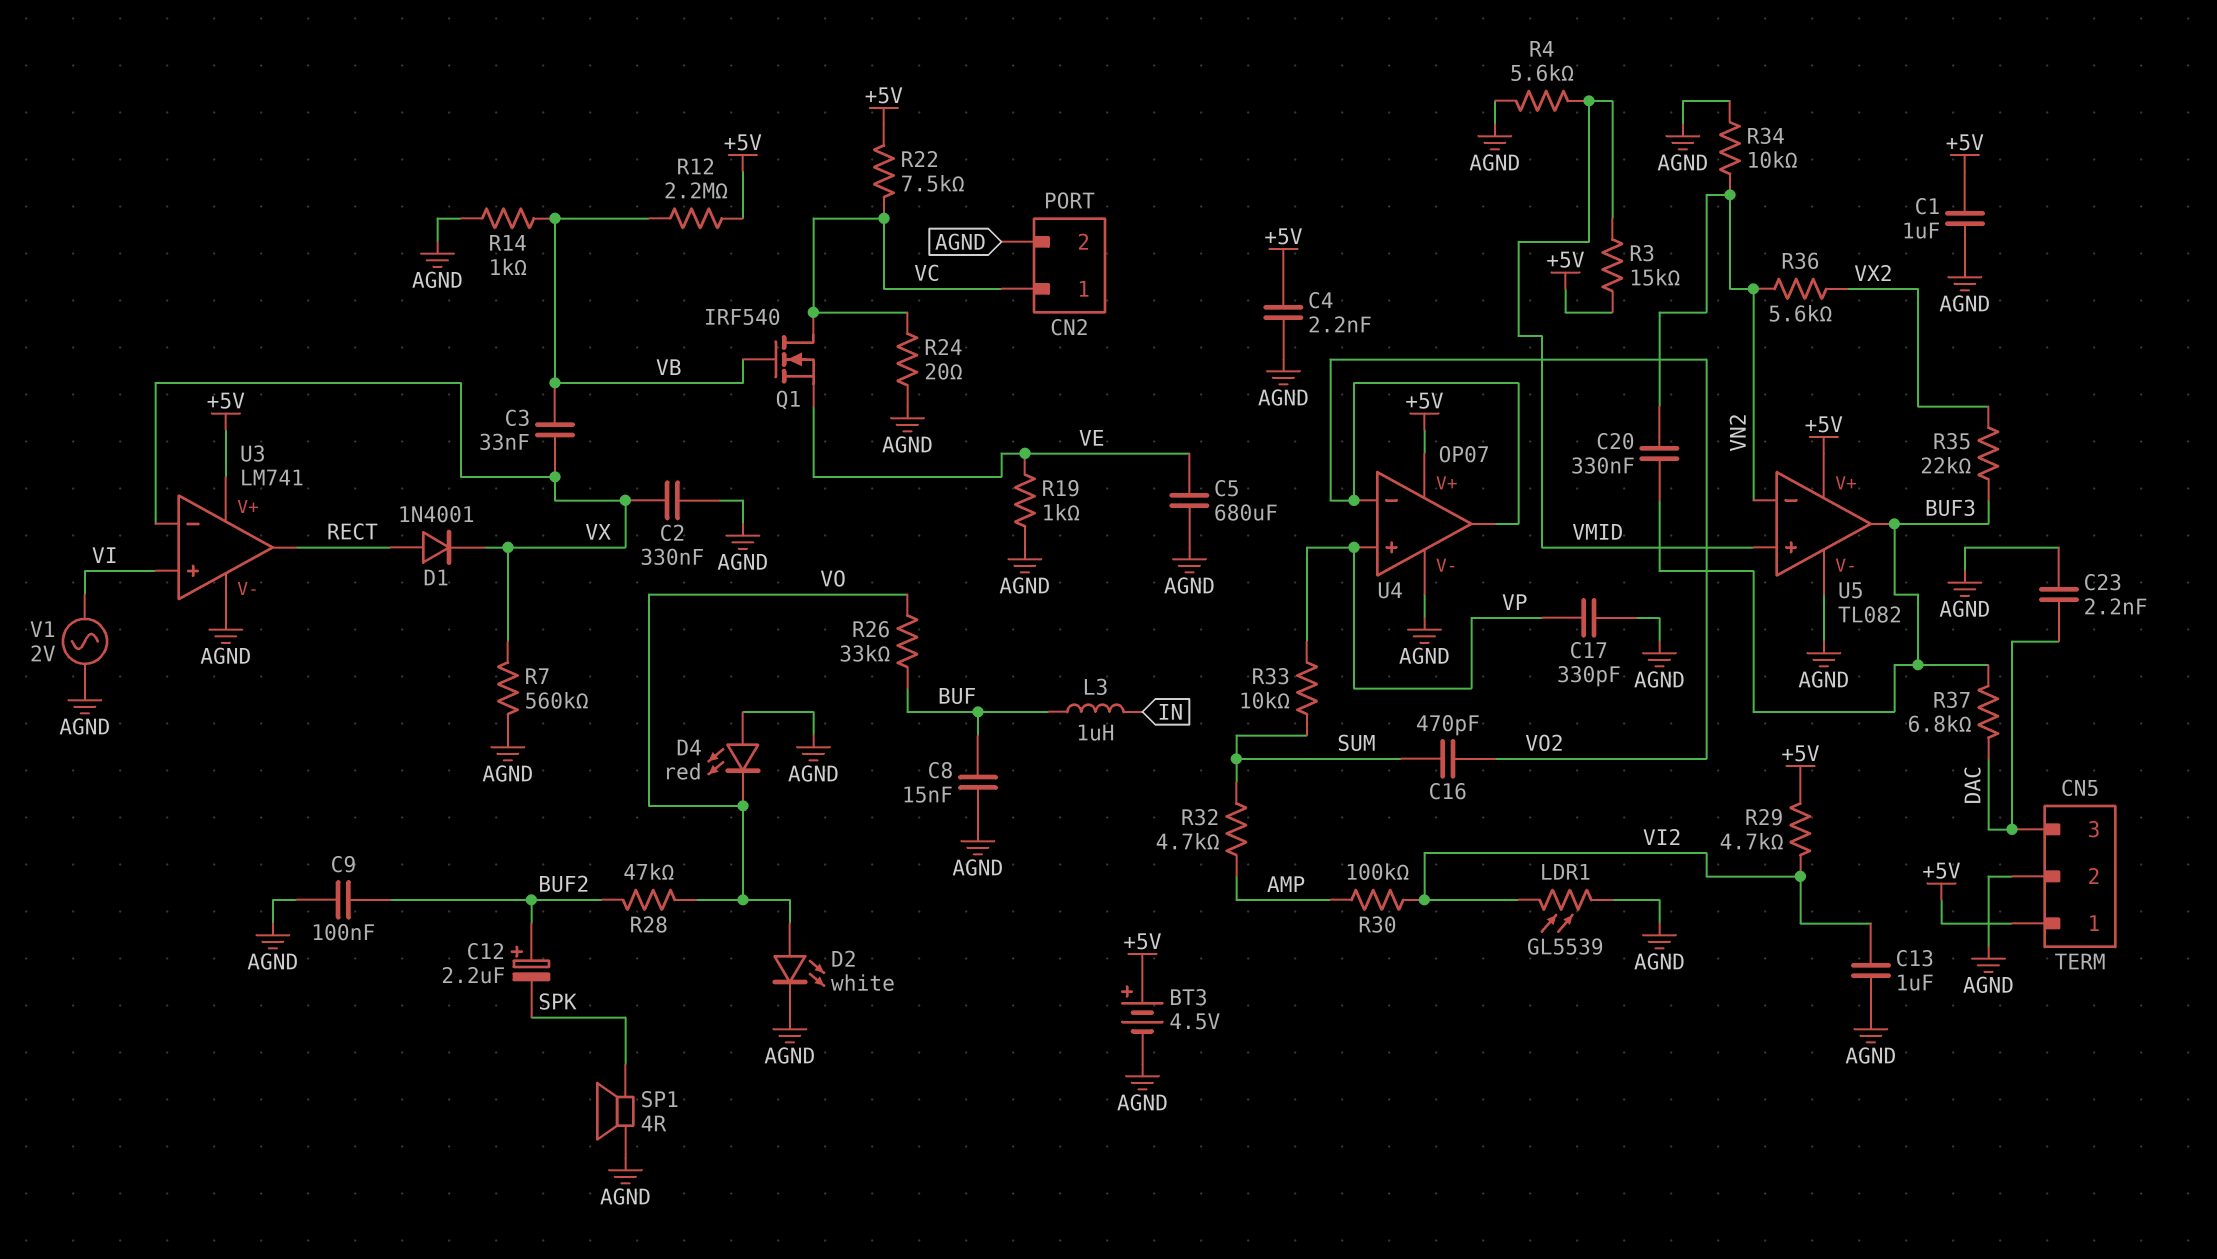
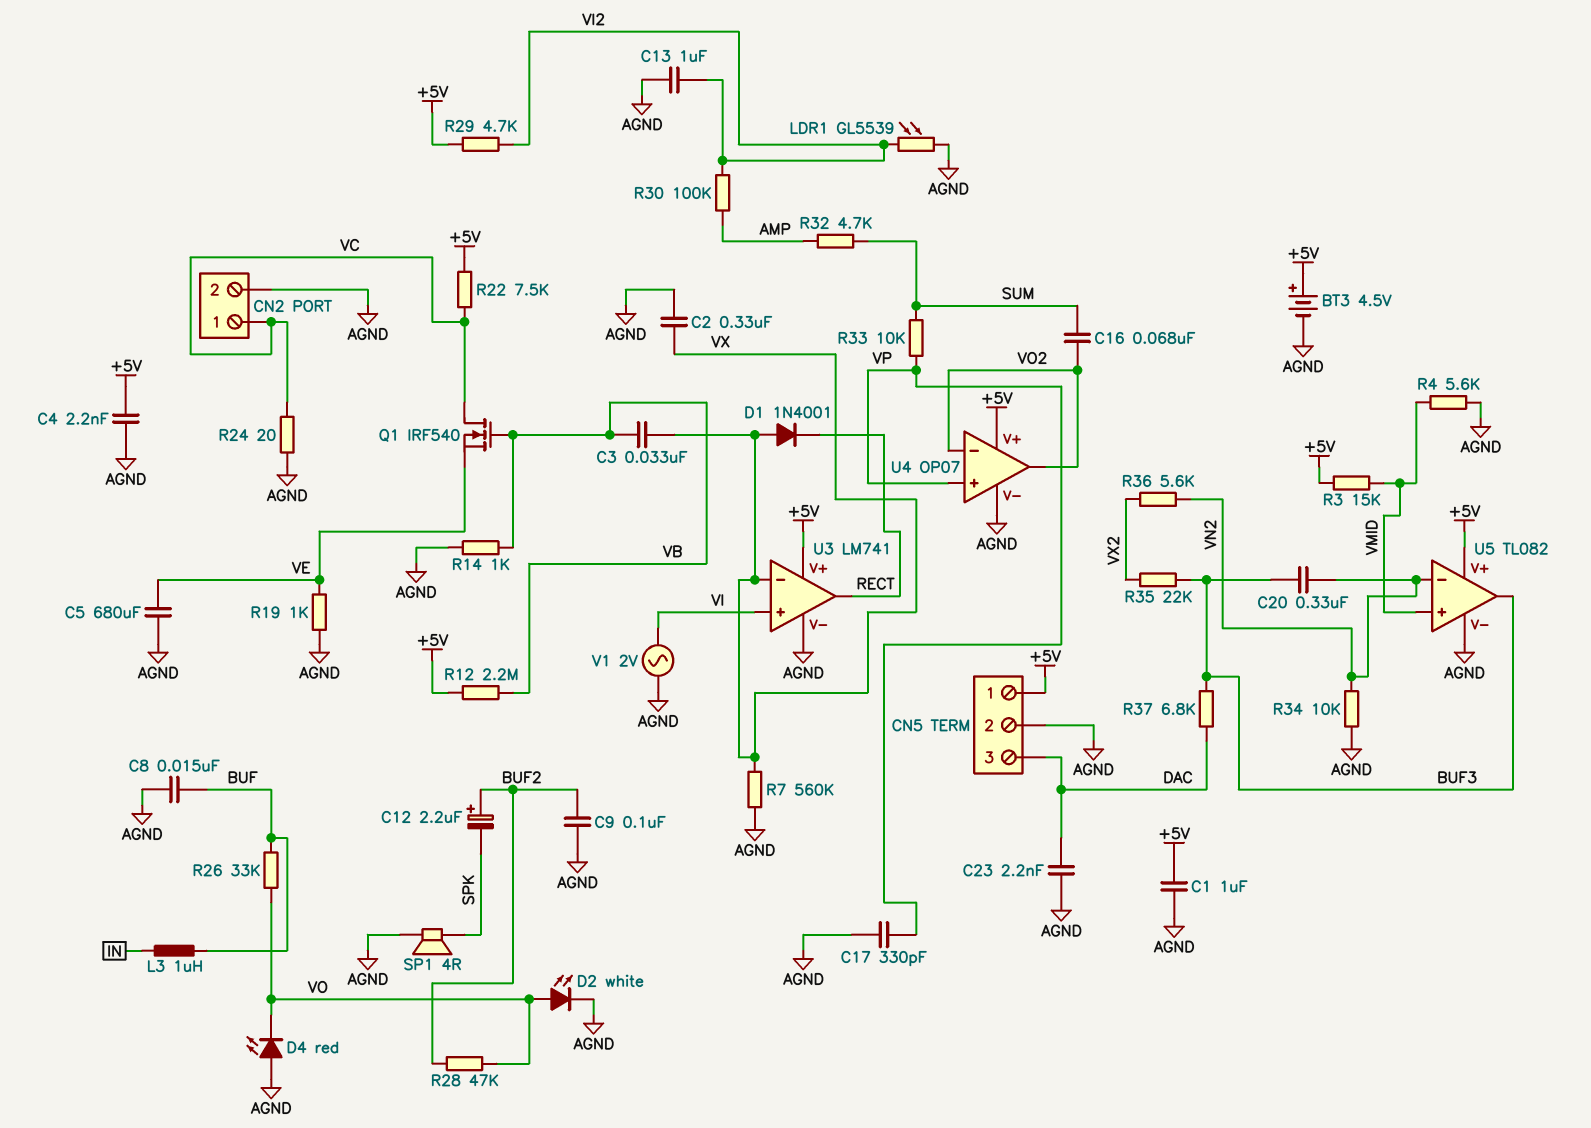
C16: 470pF (SUM, VO2) -> 68nF (SUM, VO2)
D1: diode 1N4001 (A RECT, K VX) -> diode 1N4001 (A VX, K RECT)

